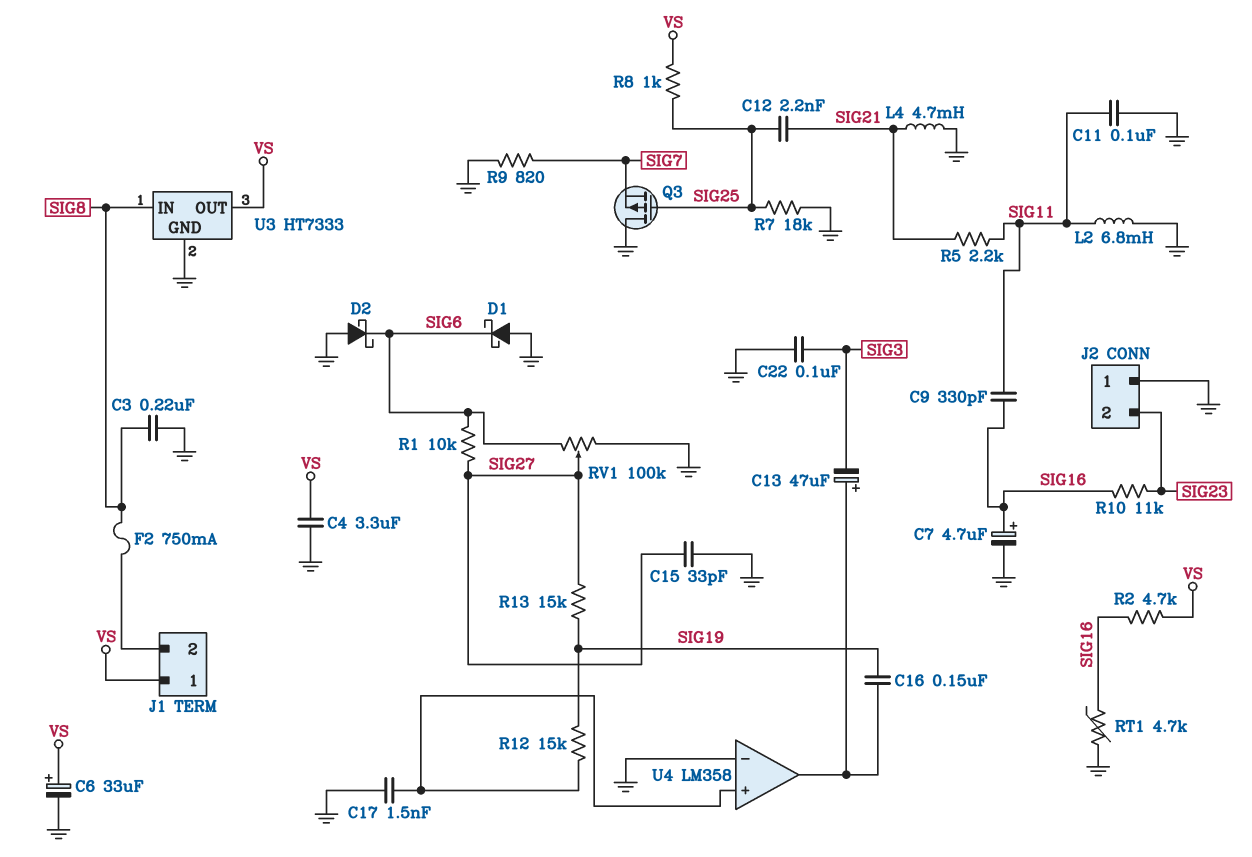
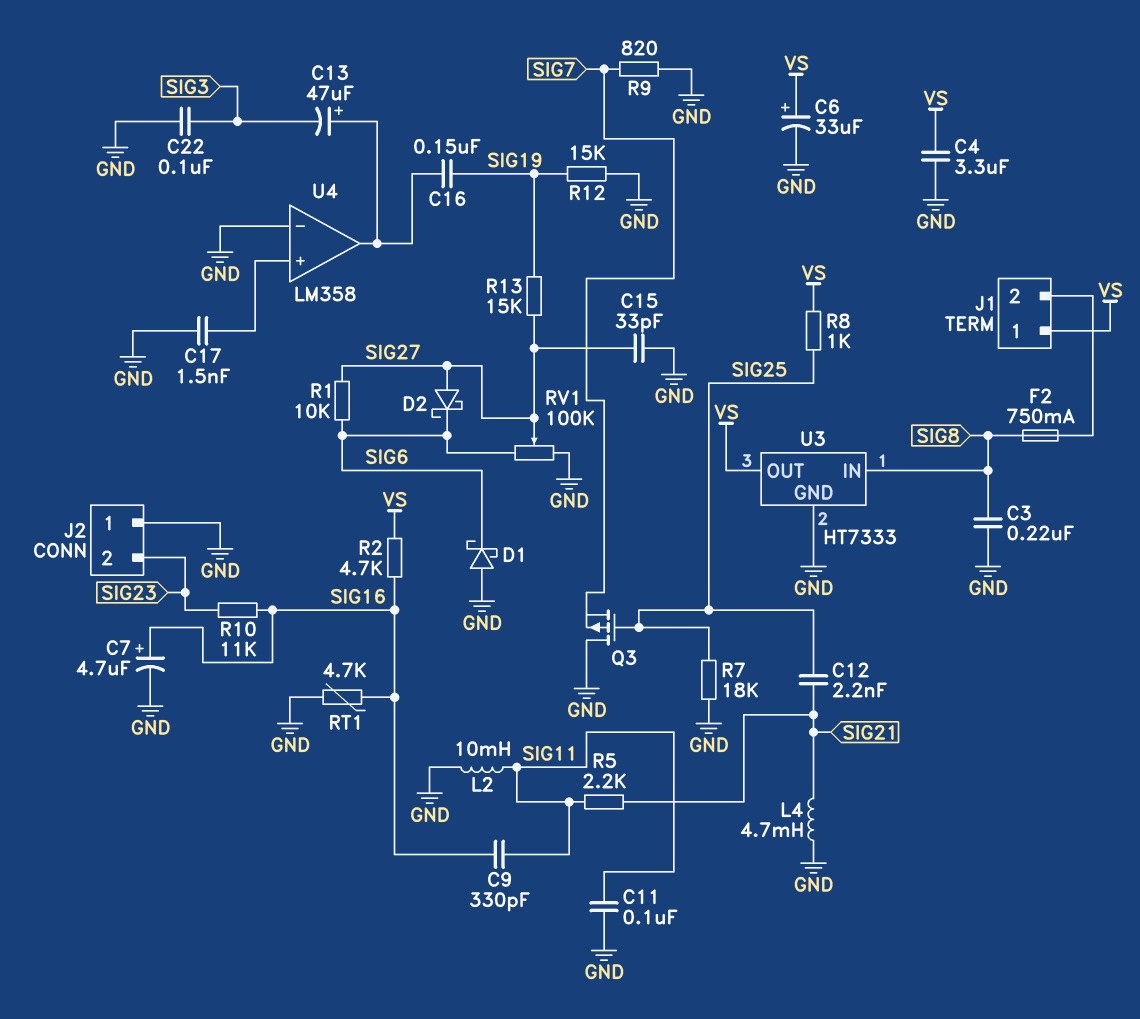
D2: schottky (A GND, K SIG6) -> schottky (A SIG27, K SIG6)
L2: 6.8mH (GND, SIG11) -> 10mH (GND, SIG11)
R12: 15k (SIG19, U4/in+) -> 15k (GND, SIG19)

